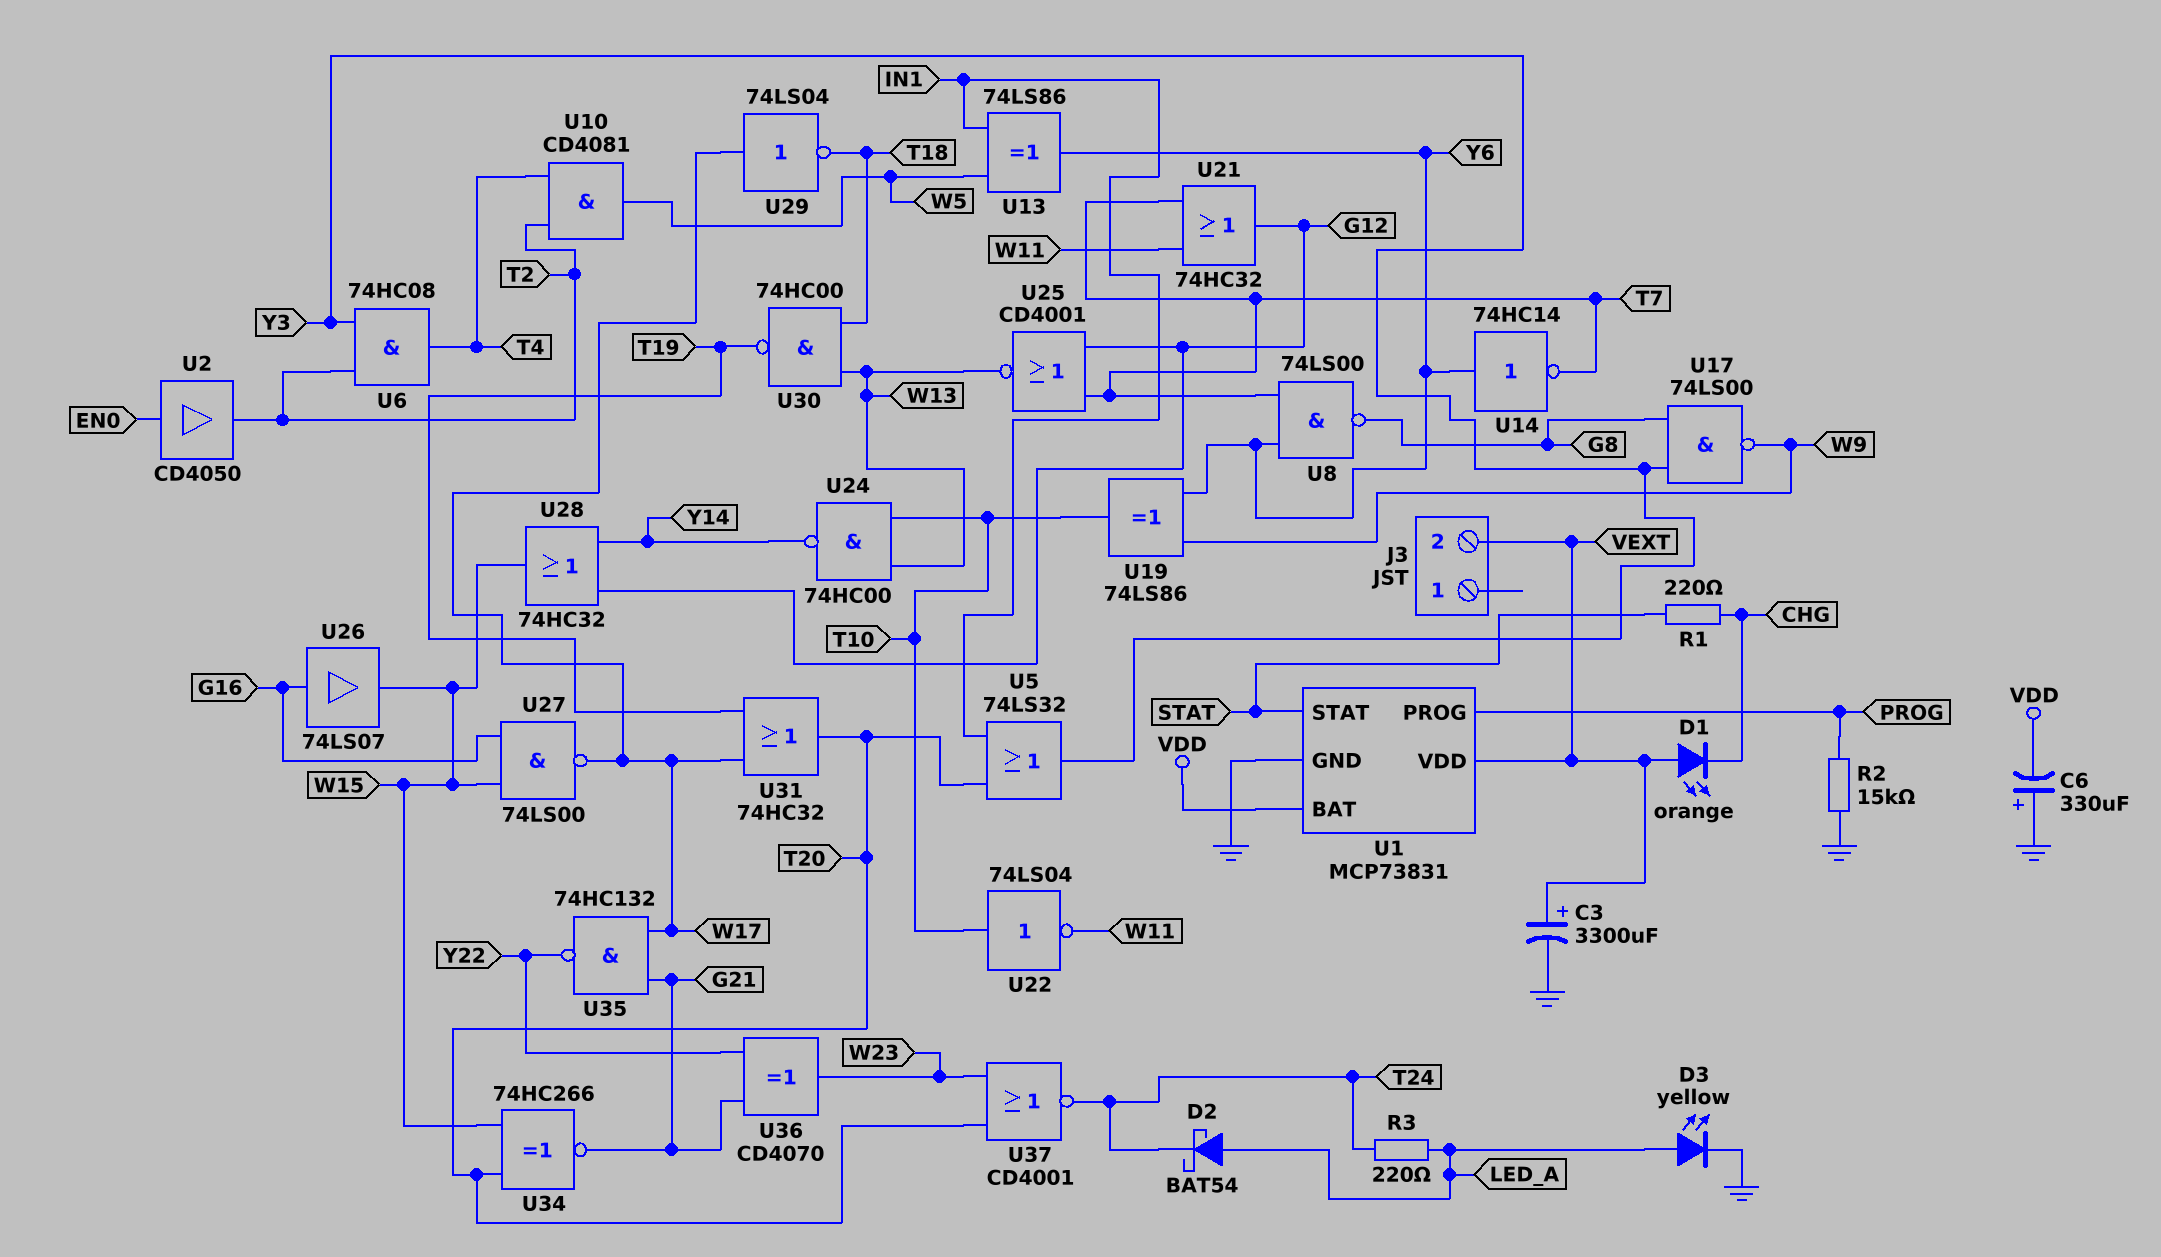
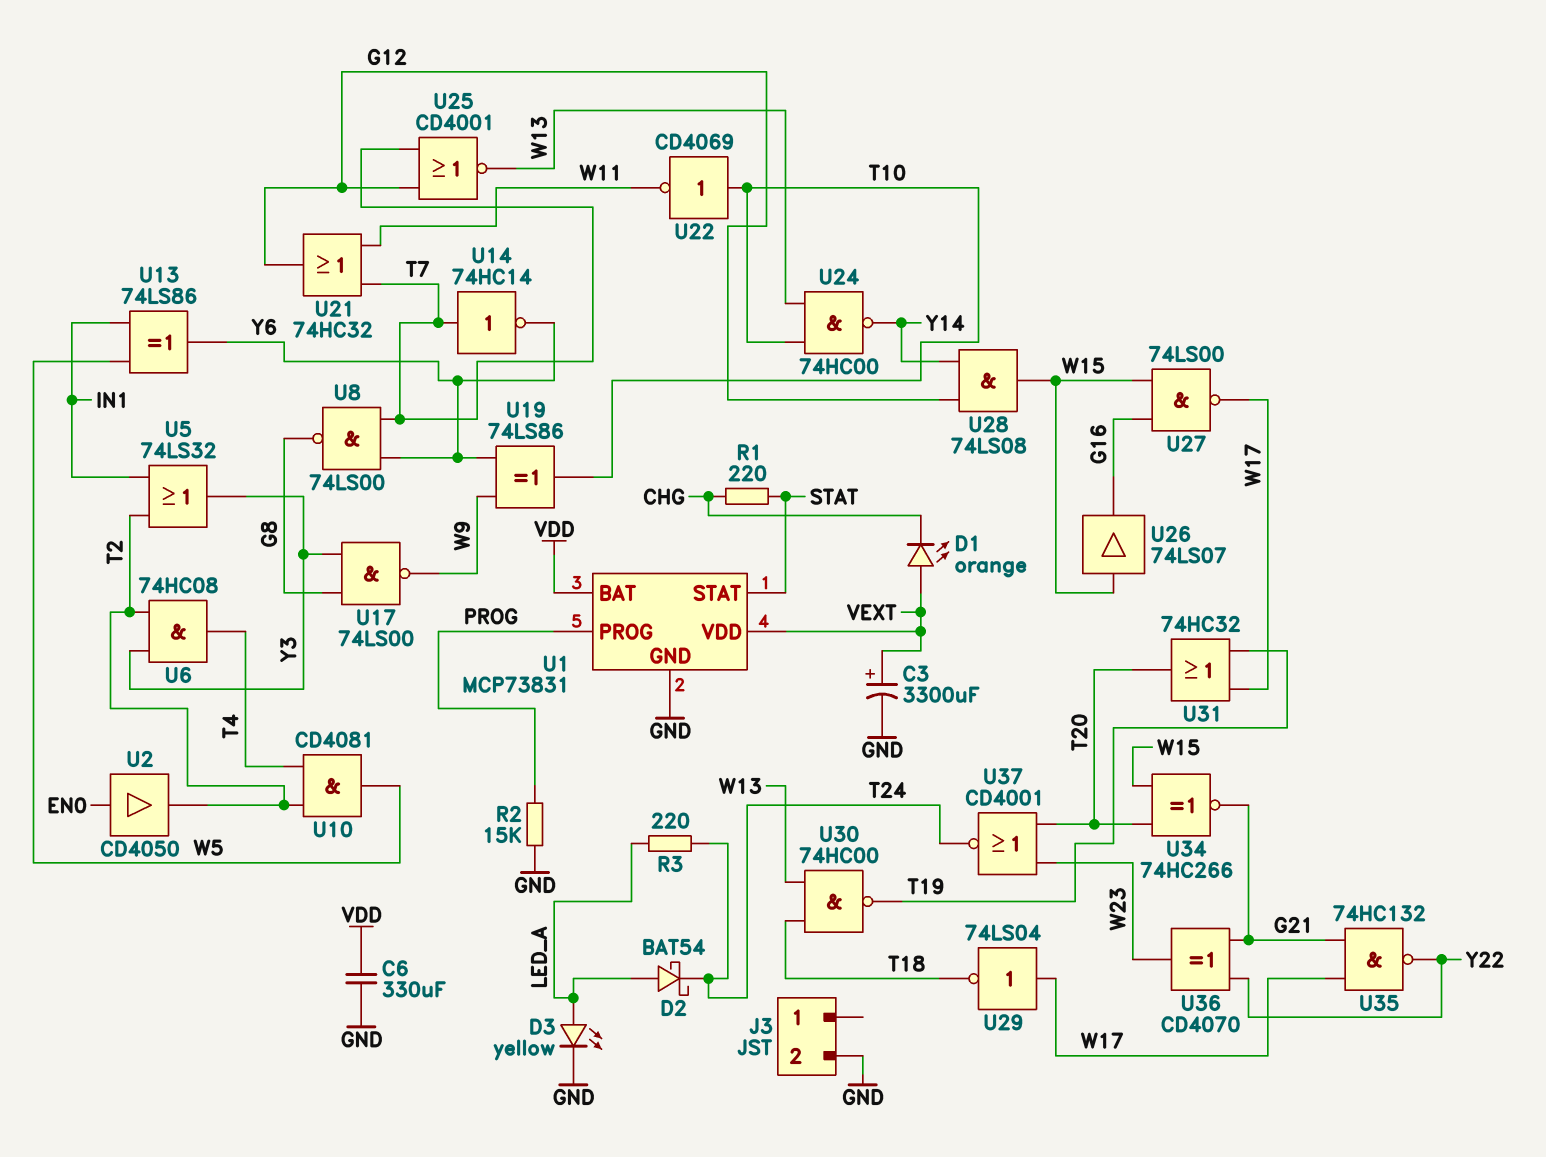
C6: 330uF (plus GND, minus VDD) -> 330uF (GND, VDD)
J3 pin 2: VEXT -> GND
U5: OR 74LS32 (in IN1, in T20, out Y3) -> OR 74LS32 (in IN1, in T2, out Y3)
U14: NOT 74HC14 (in Y6, out T7) -> NOT 74HC14 (in T7, out Y6)
U22: NOT 74LS04 (in T10, out W11) -> NOT CD4069 (in T10, out W11)
U26: buffer 74LS07 (in G16, out W15) -> buffer 74LS07 (in W15, out G16)
U28: OR 74HC32 (in G12, in Y14, out W15) -> AND 74LS08 (in G12, in Y14, out W15)

